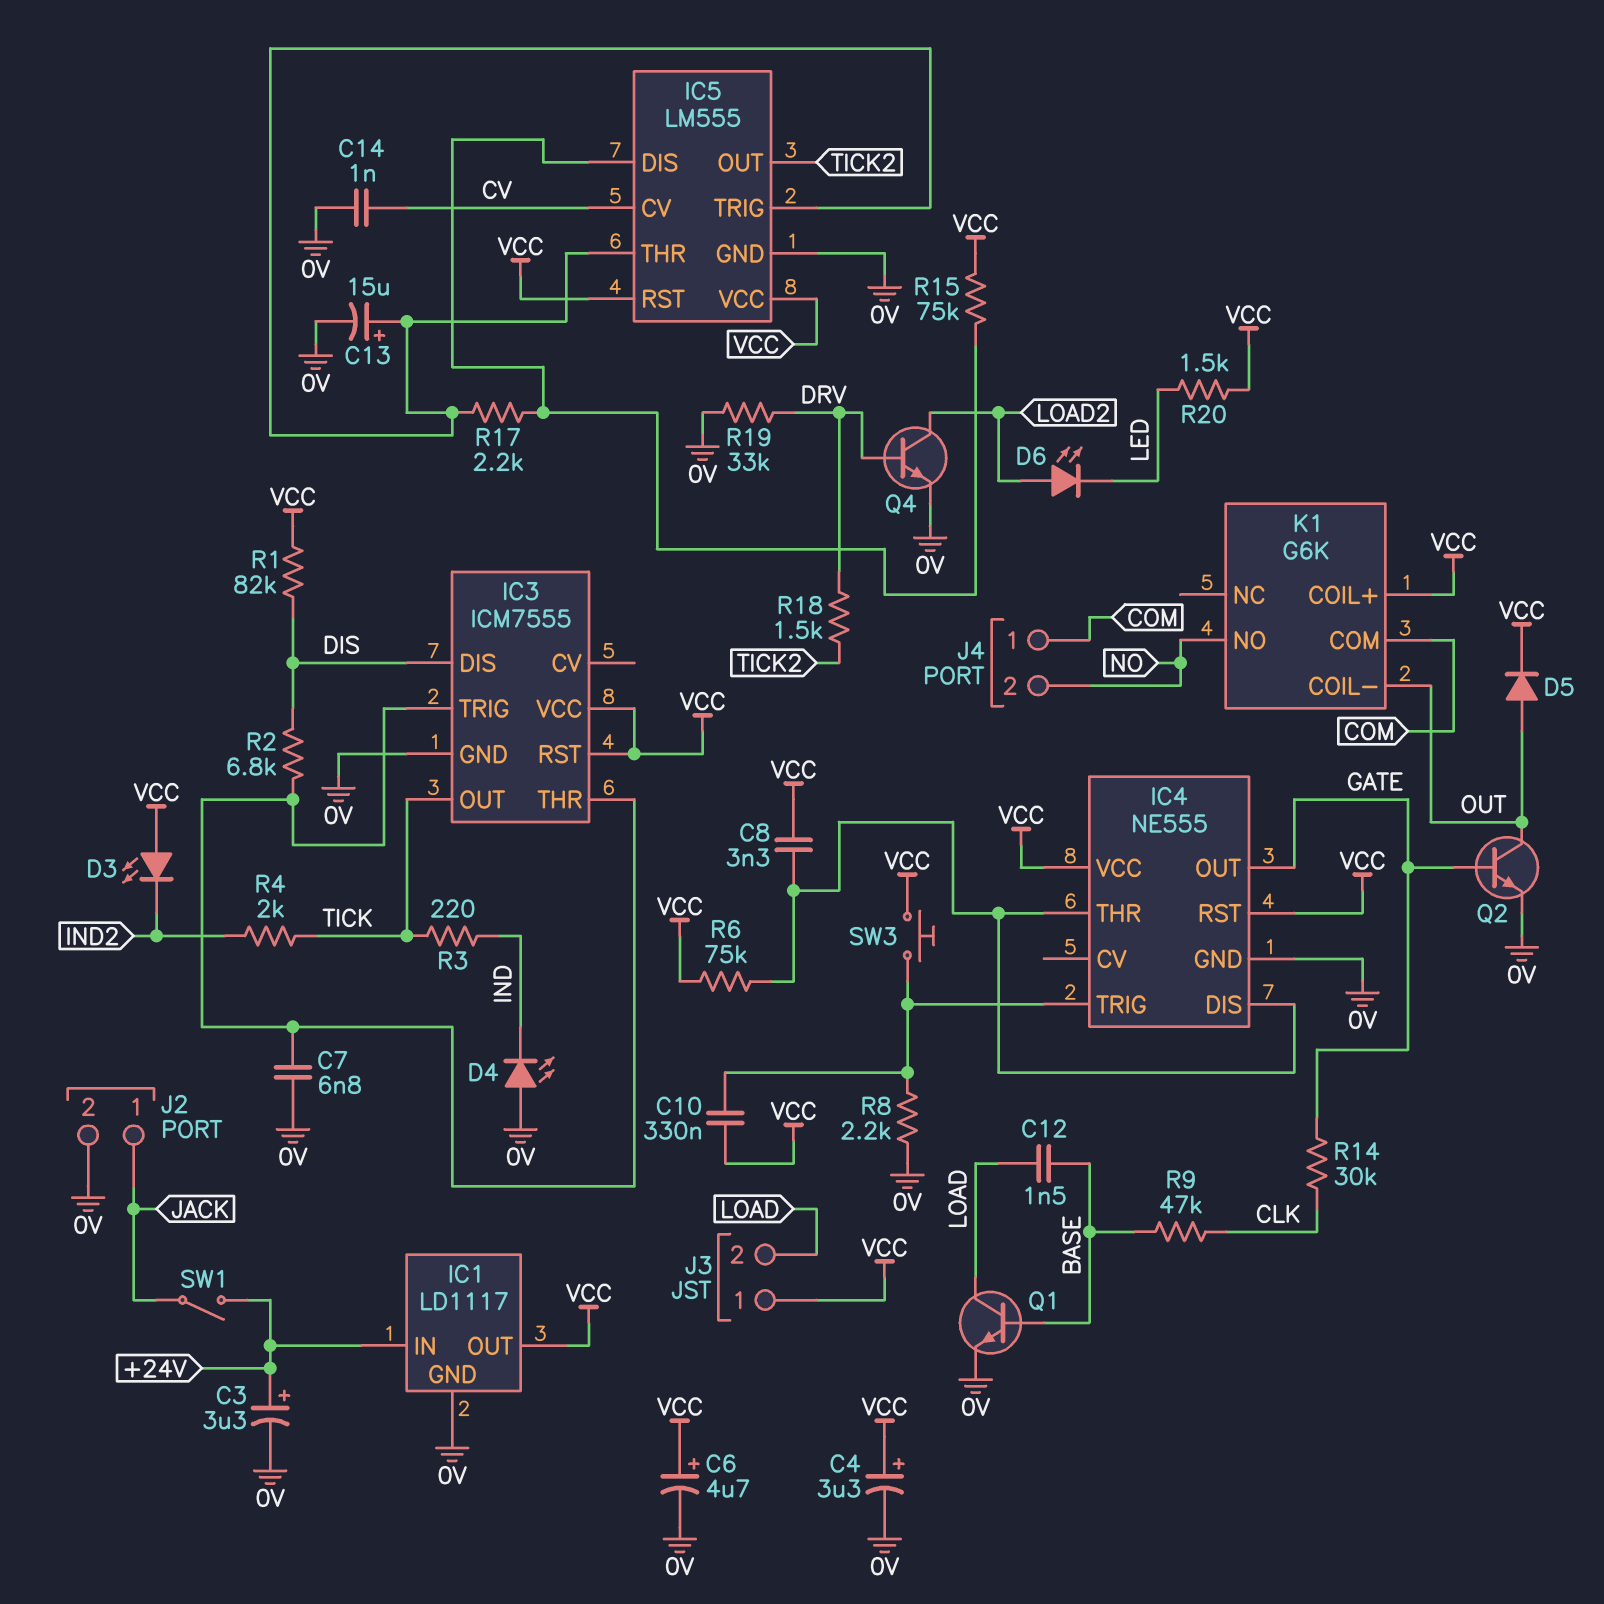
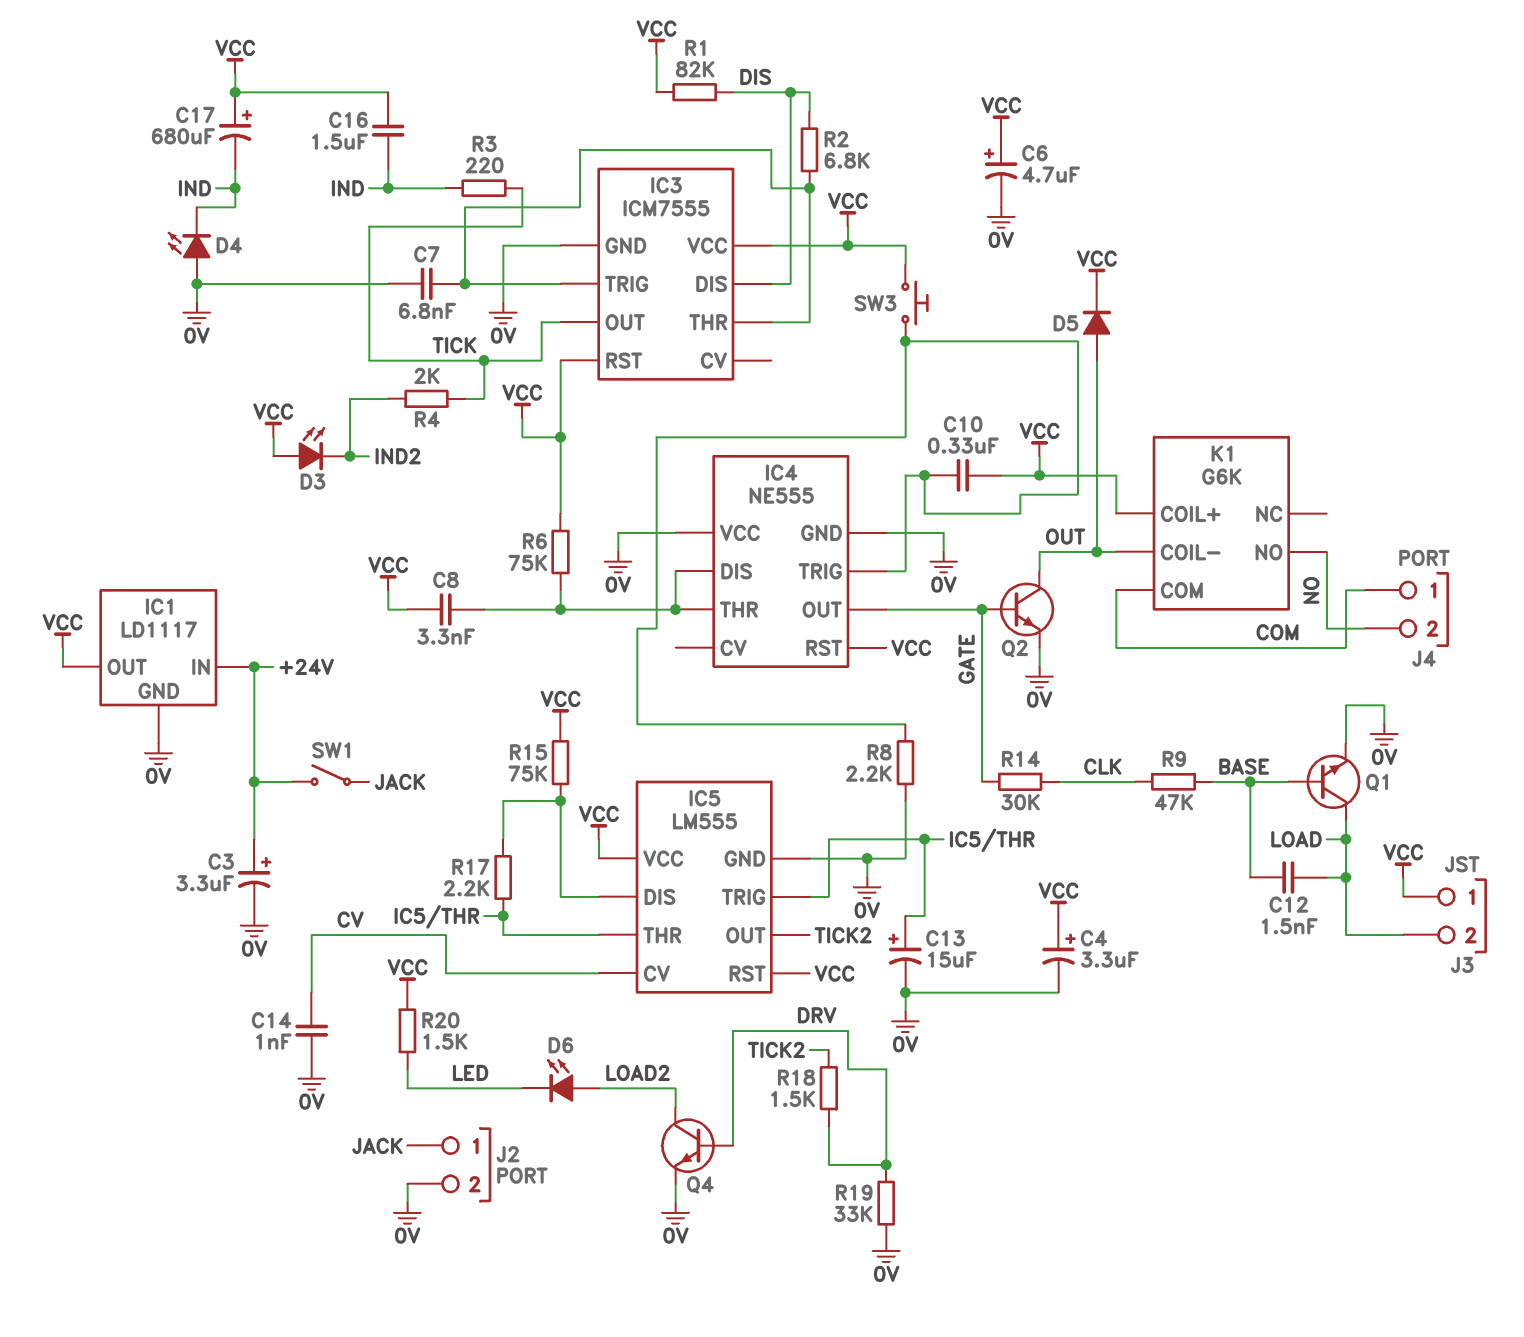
C16: none -> 1.5uF (IND, VCC)
C17: none -> 680uF (plus VCC, minus IND)
IC4 pin VCC: VCC -> 0V

